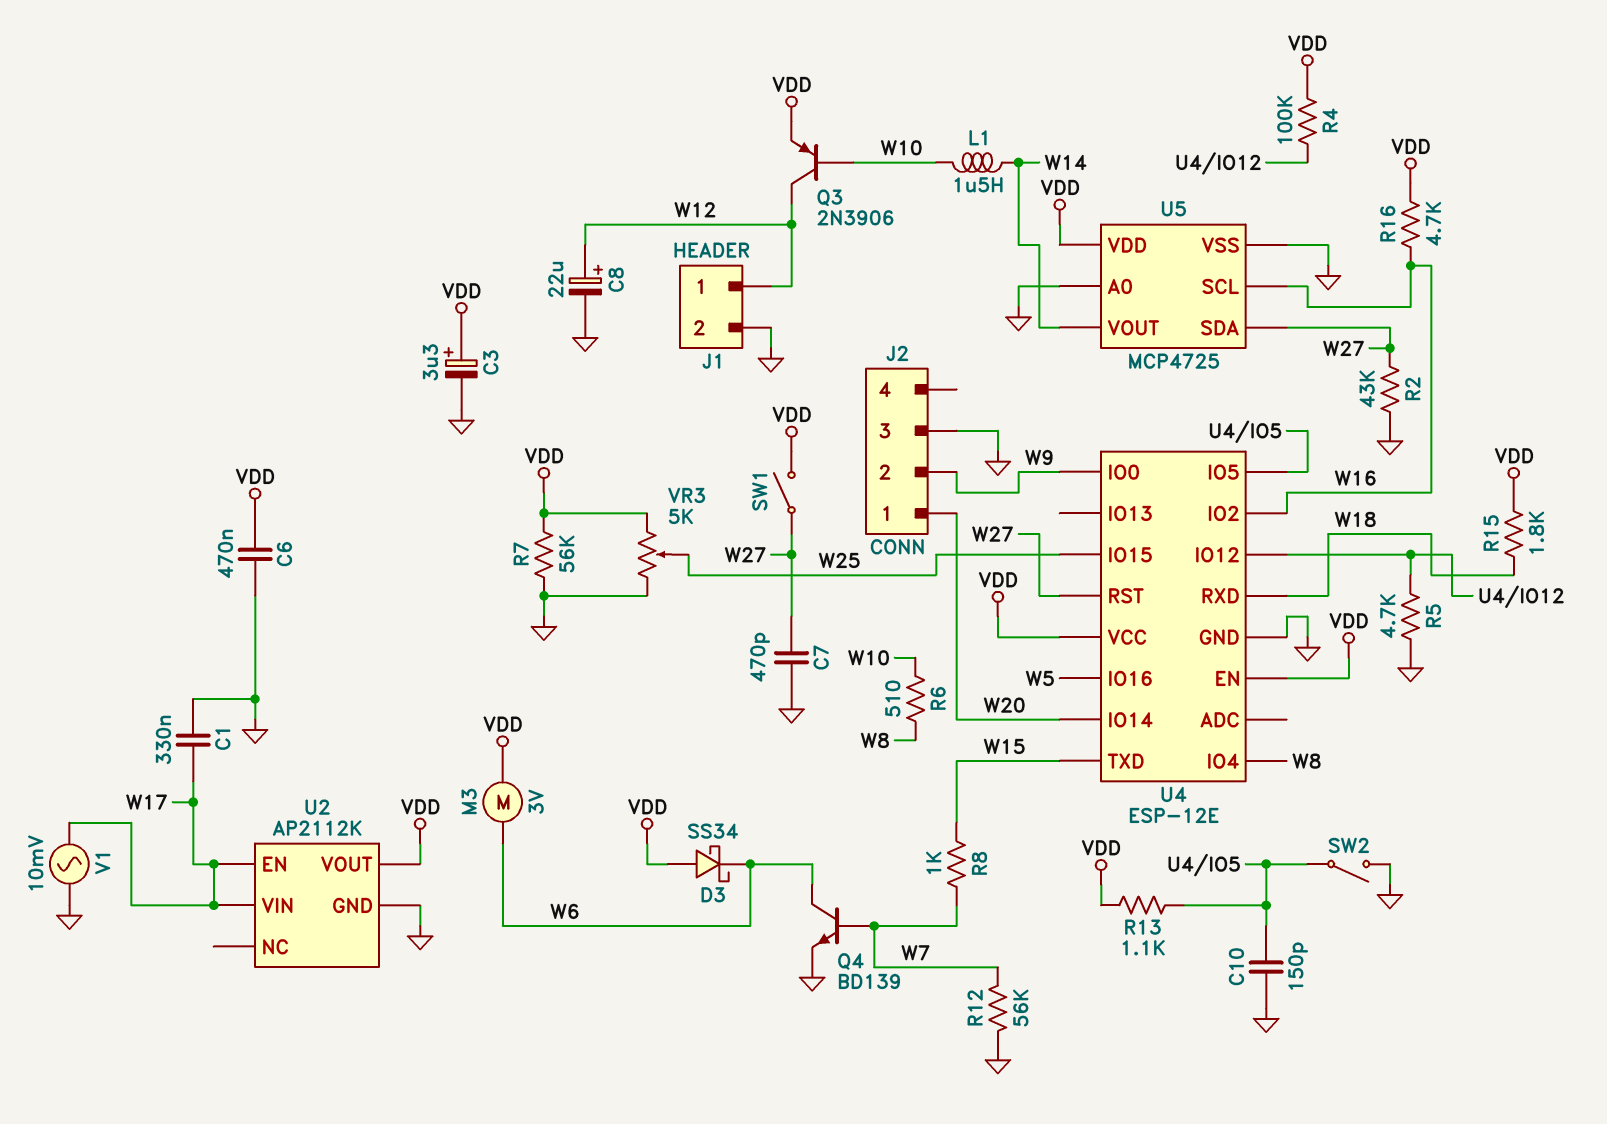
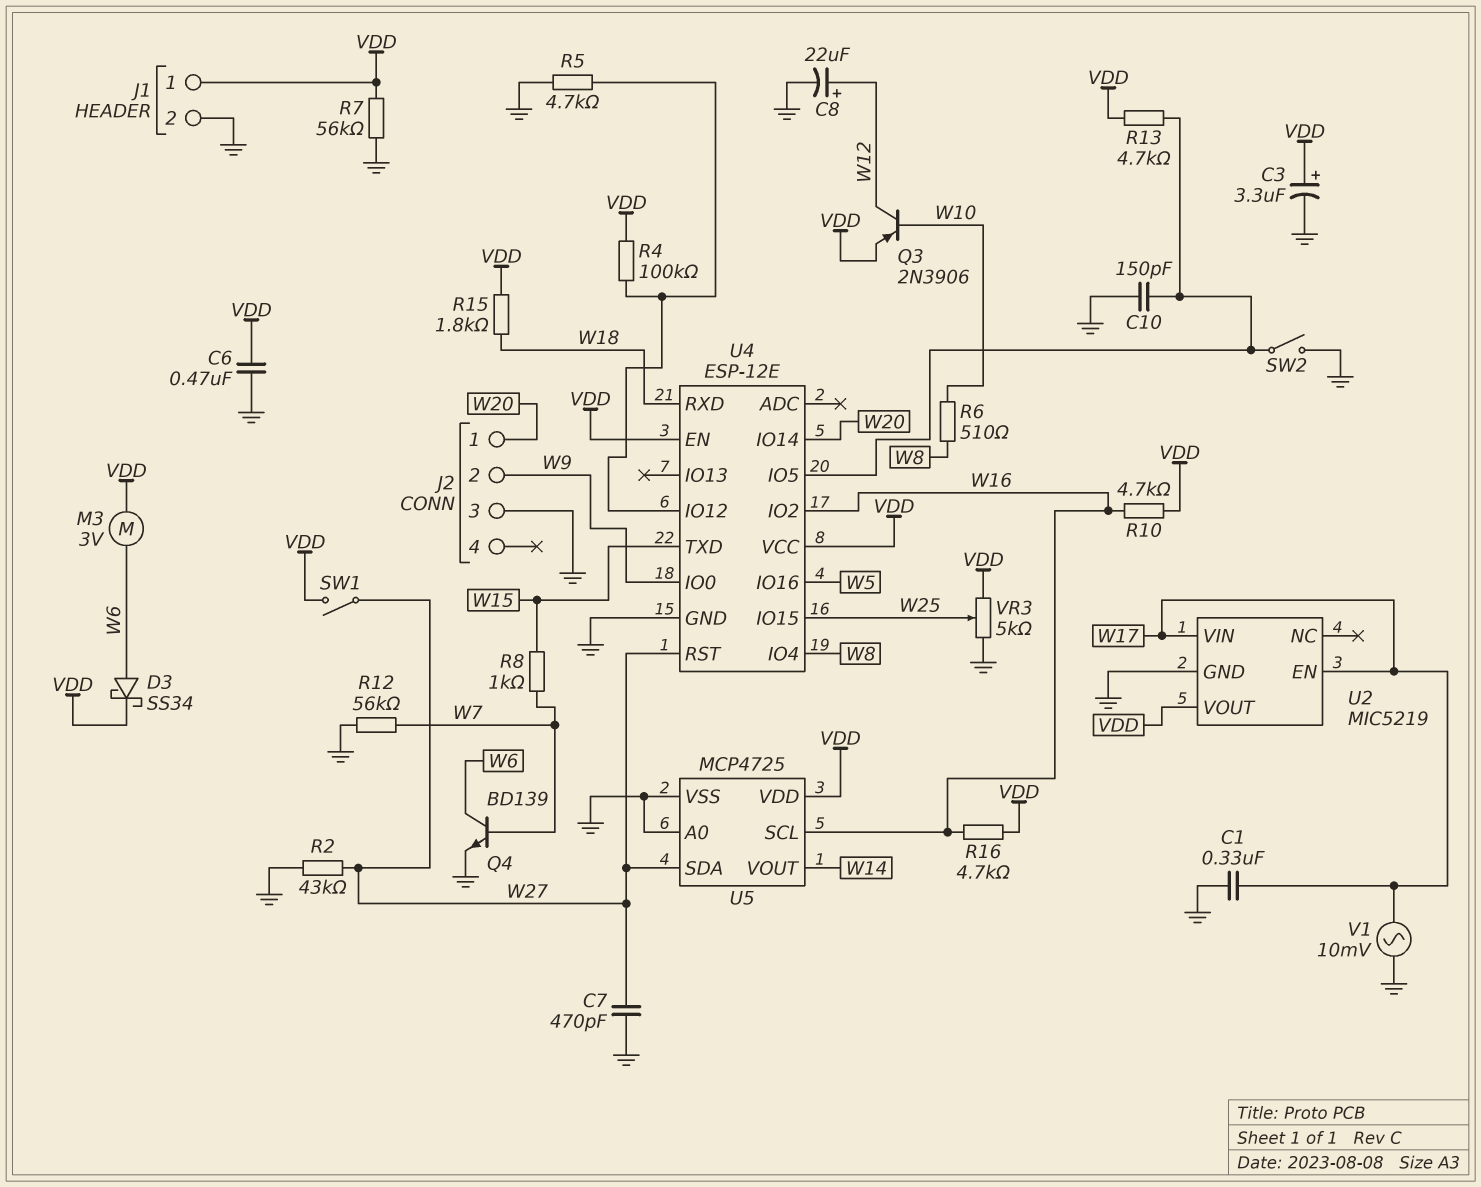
D3: schottky SS34 (A VDD, K W6) -> schottky SS34 (A W6, K VDD)
J1 pin 1: W12 -> VDD
L1: 1.5uH (W10, W14) -> none
R10: none -> 4.7k (VDD, W16)
R13: 1.1k (U4/IO5, VDD) -> 4.7k (U4/IO5, VDD)
U2: AP2112K -> MIC5219

